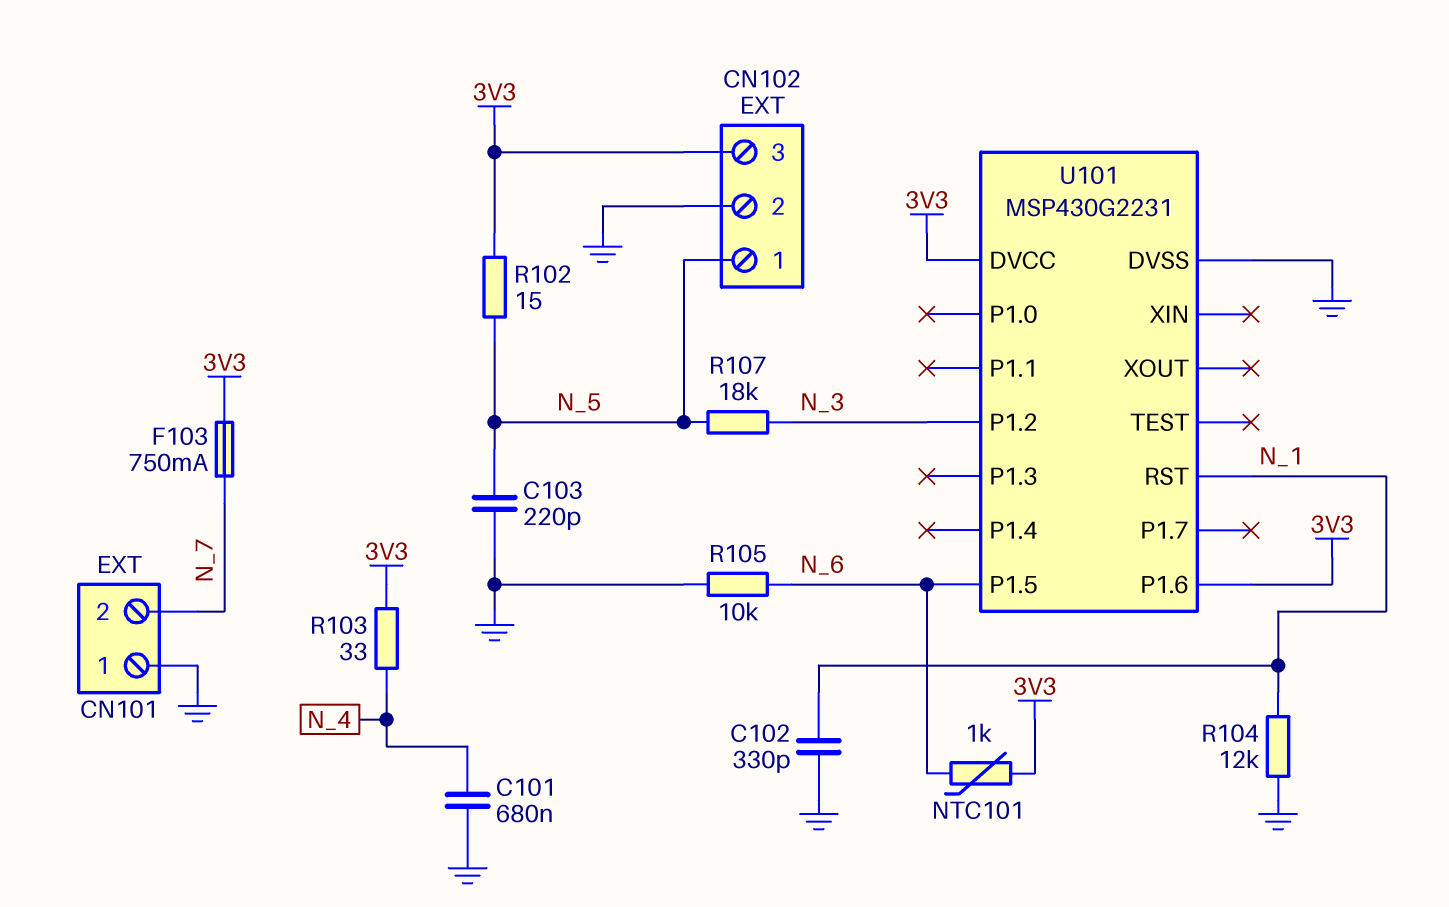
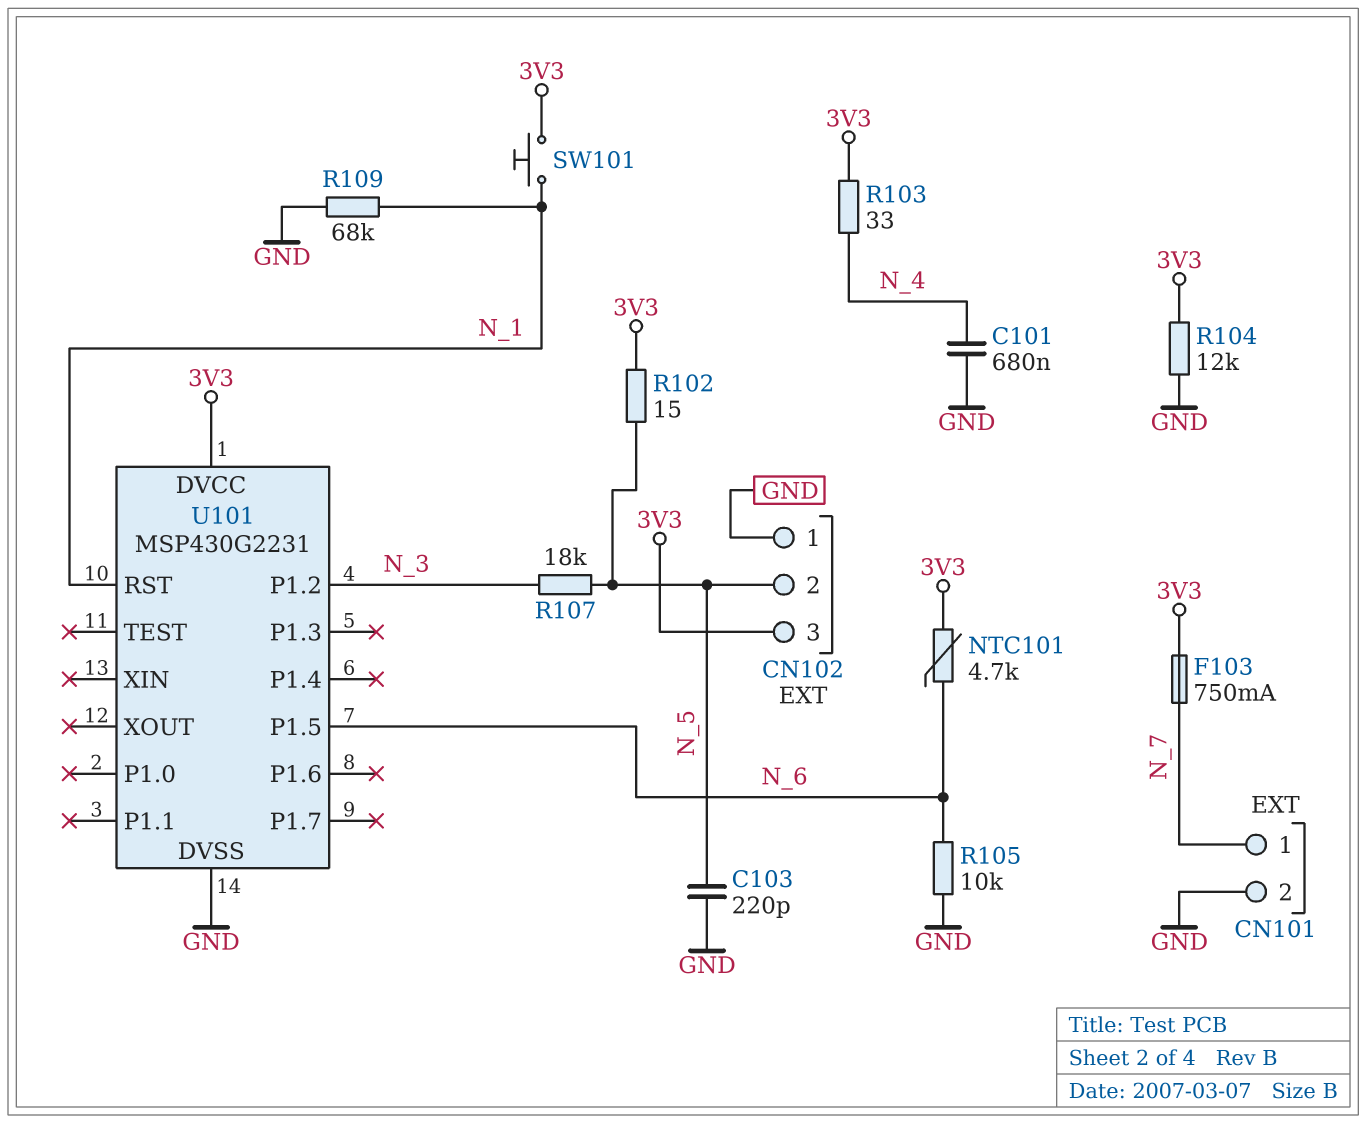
C102: 330pF (GND, N_1) -> none
CN101 pin 1: GND -> N_7
CN101 pin 2: N_7 -> GND
CN102 pin 1: N_5 -> GND
CN102 pin 2: GND -> N_5
NTC101: 1k (3V3, N_6) -> 4.7k (3V3, N_6)
R104: 12k (GND, N_1) -> 12k (3V3, GND)
R109: none -> 68k (GND, N_1)
SW101: none -> button (3V3, N_1)
U101 pin P1.6: 3V3 -> none

